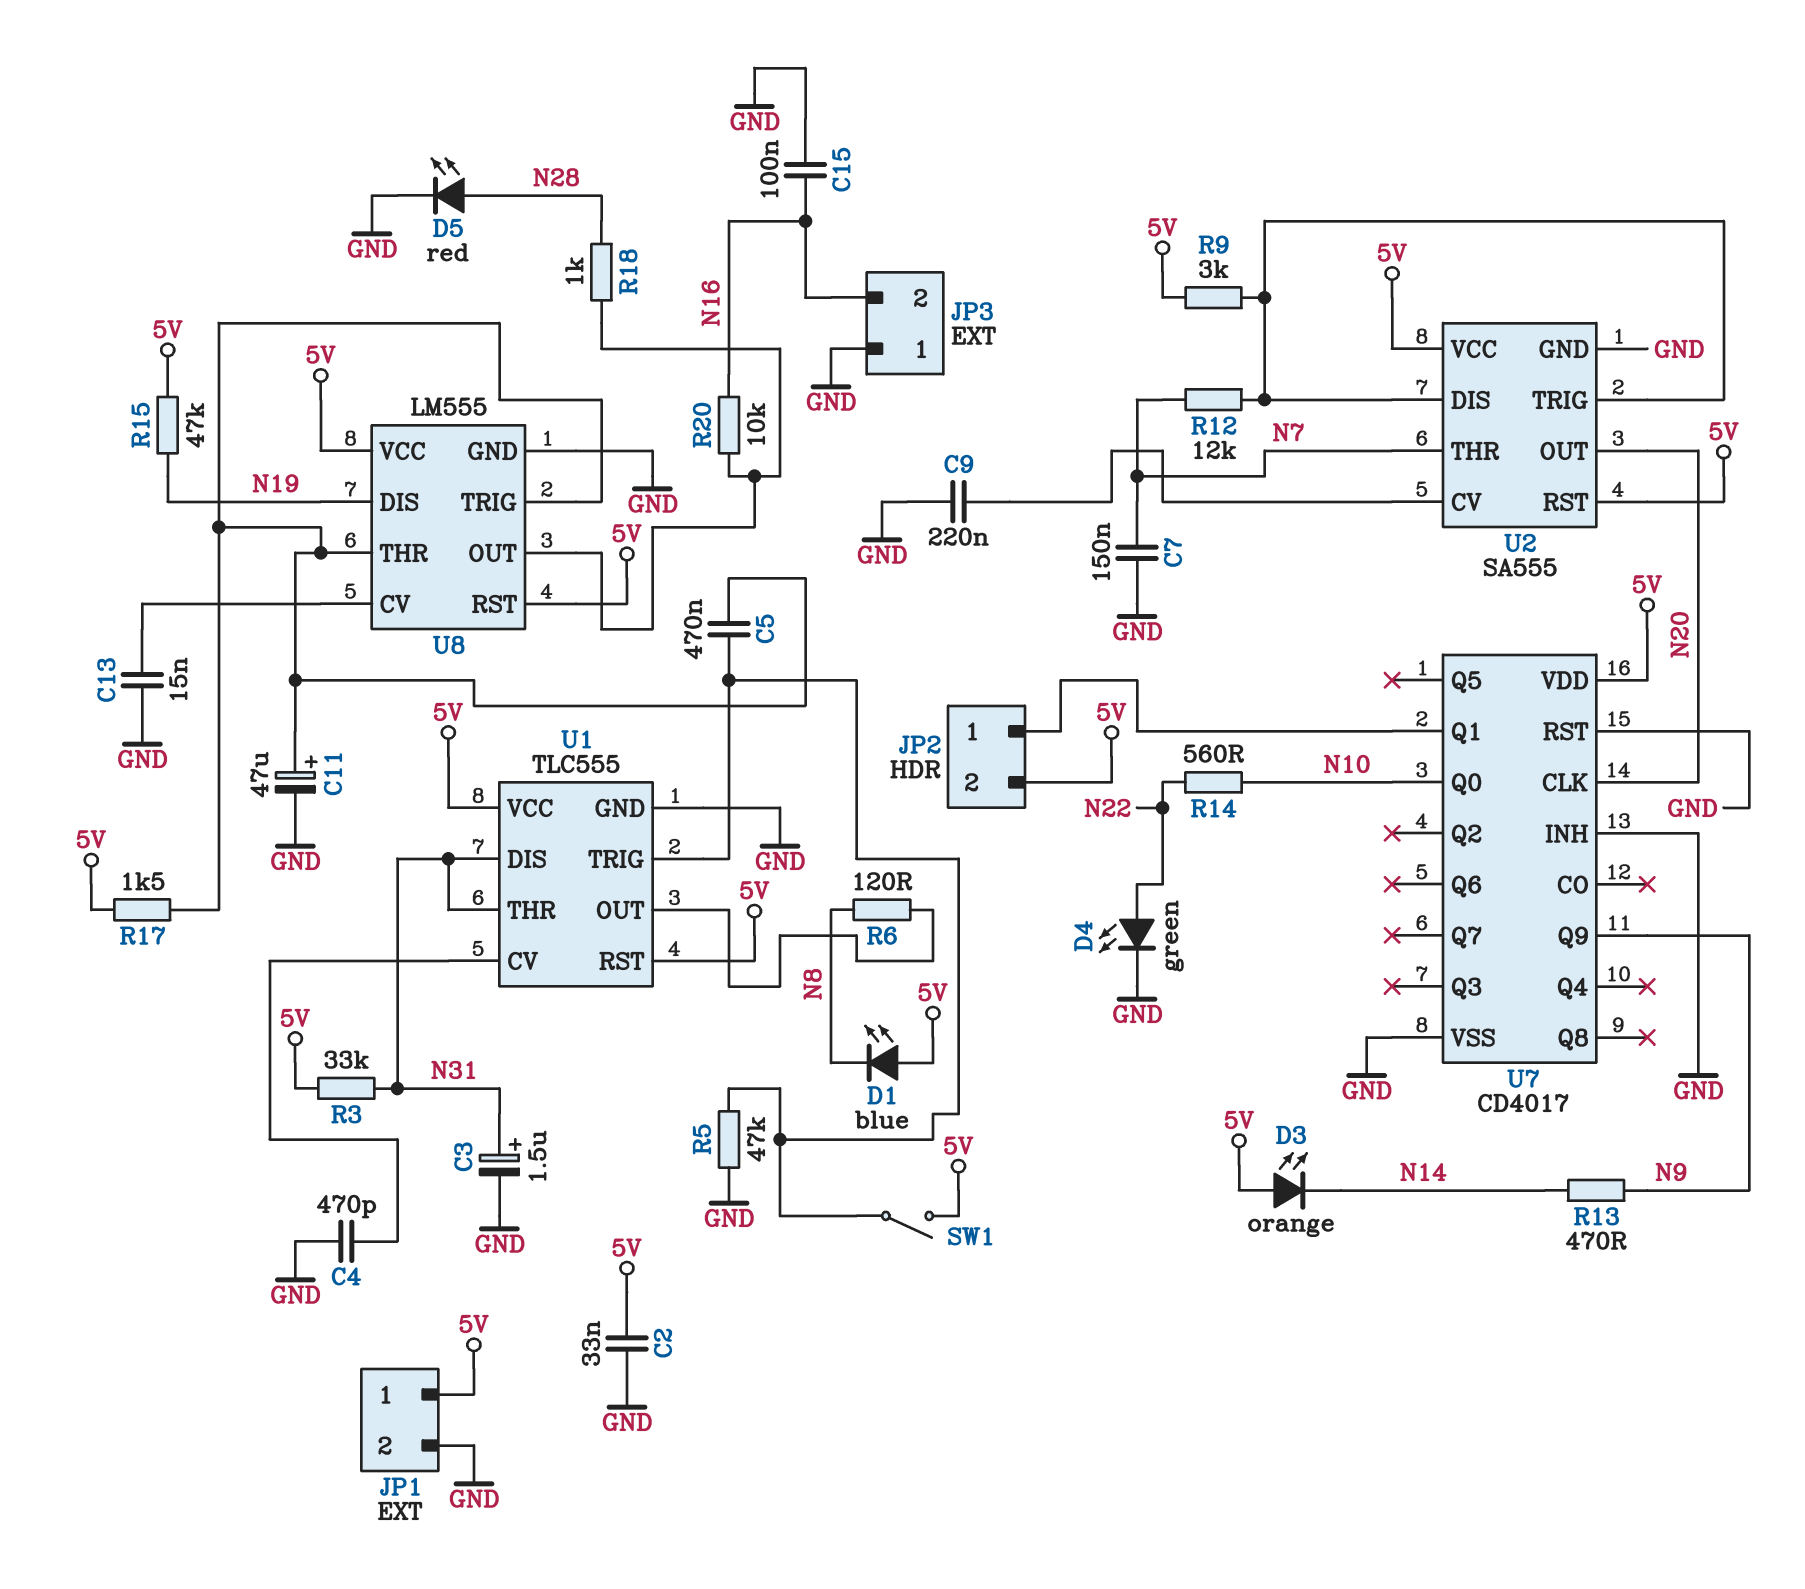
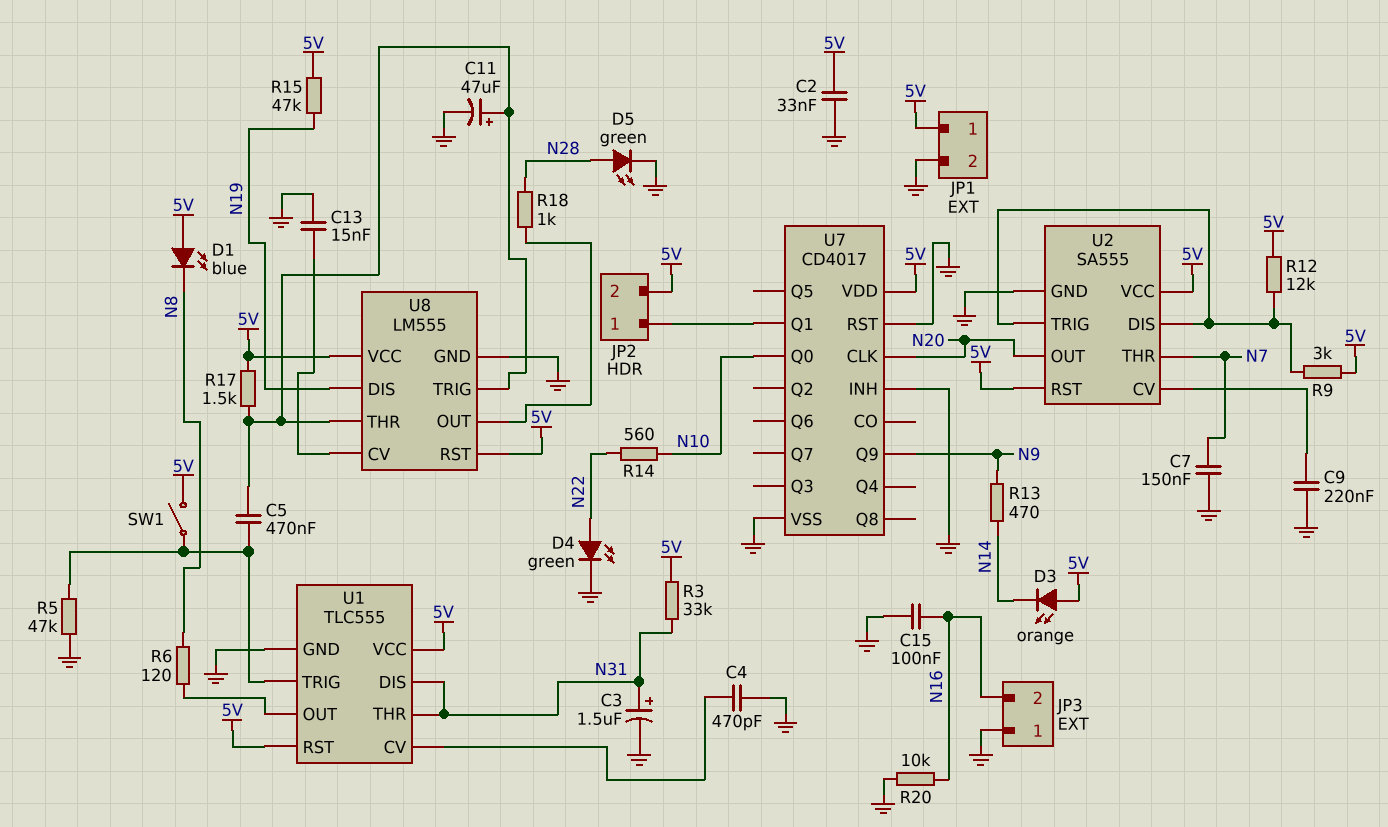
D5: LED red (A N28, K GND) -> LED green (A N28, K GND)
R12: 12k (N7, U2/DIS) -> 12k (5V, U2/DIS)
R20: 10k (N16, U8/OUT) -> 10k (GND, N16)

